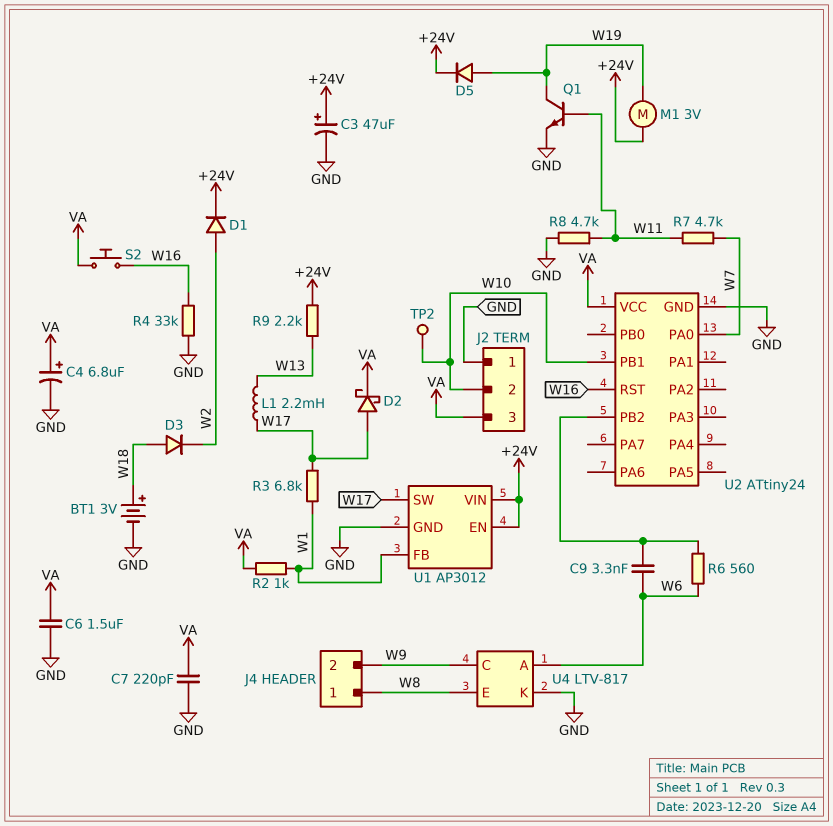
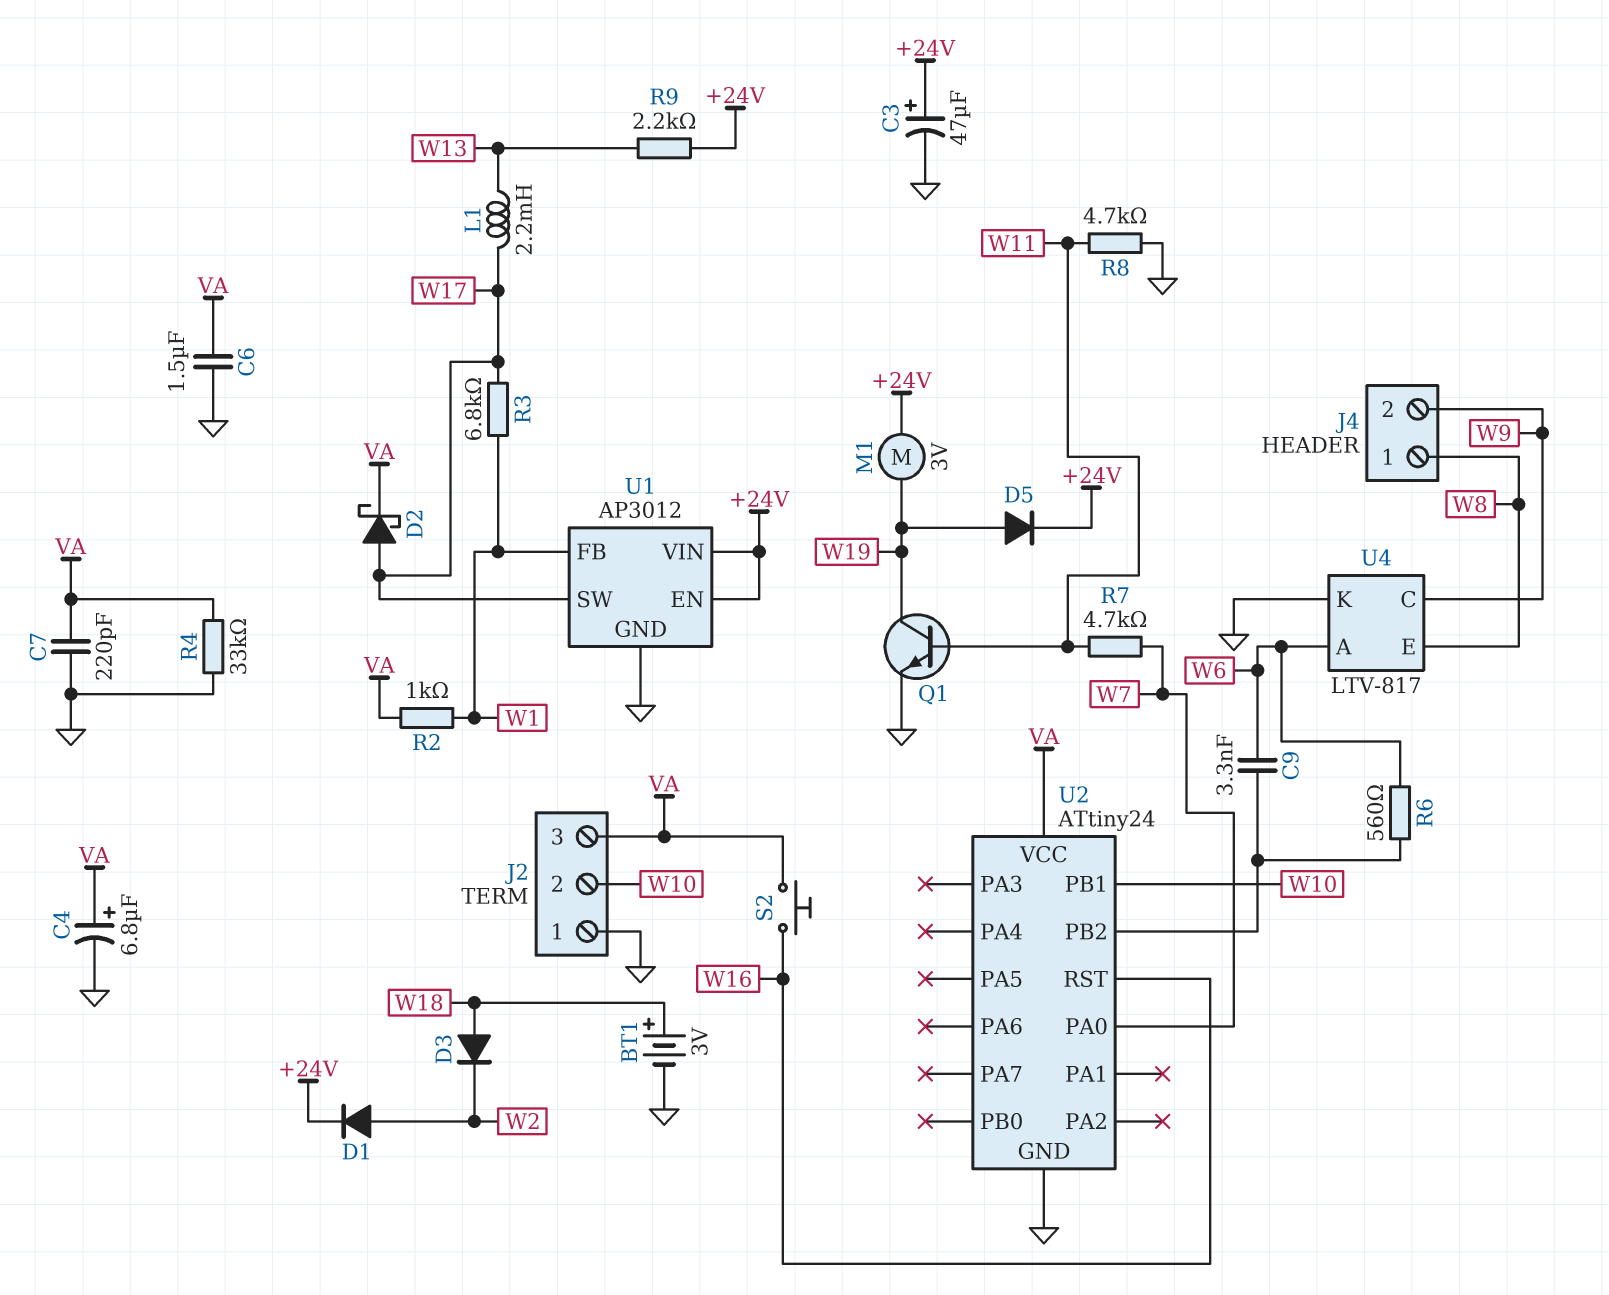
R4: 33k (GND, W16) -> 33k (GND, VA)
TP2: test point (W10) -> none

